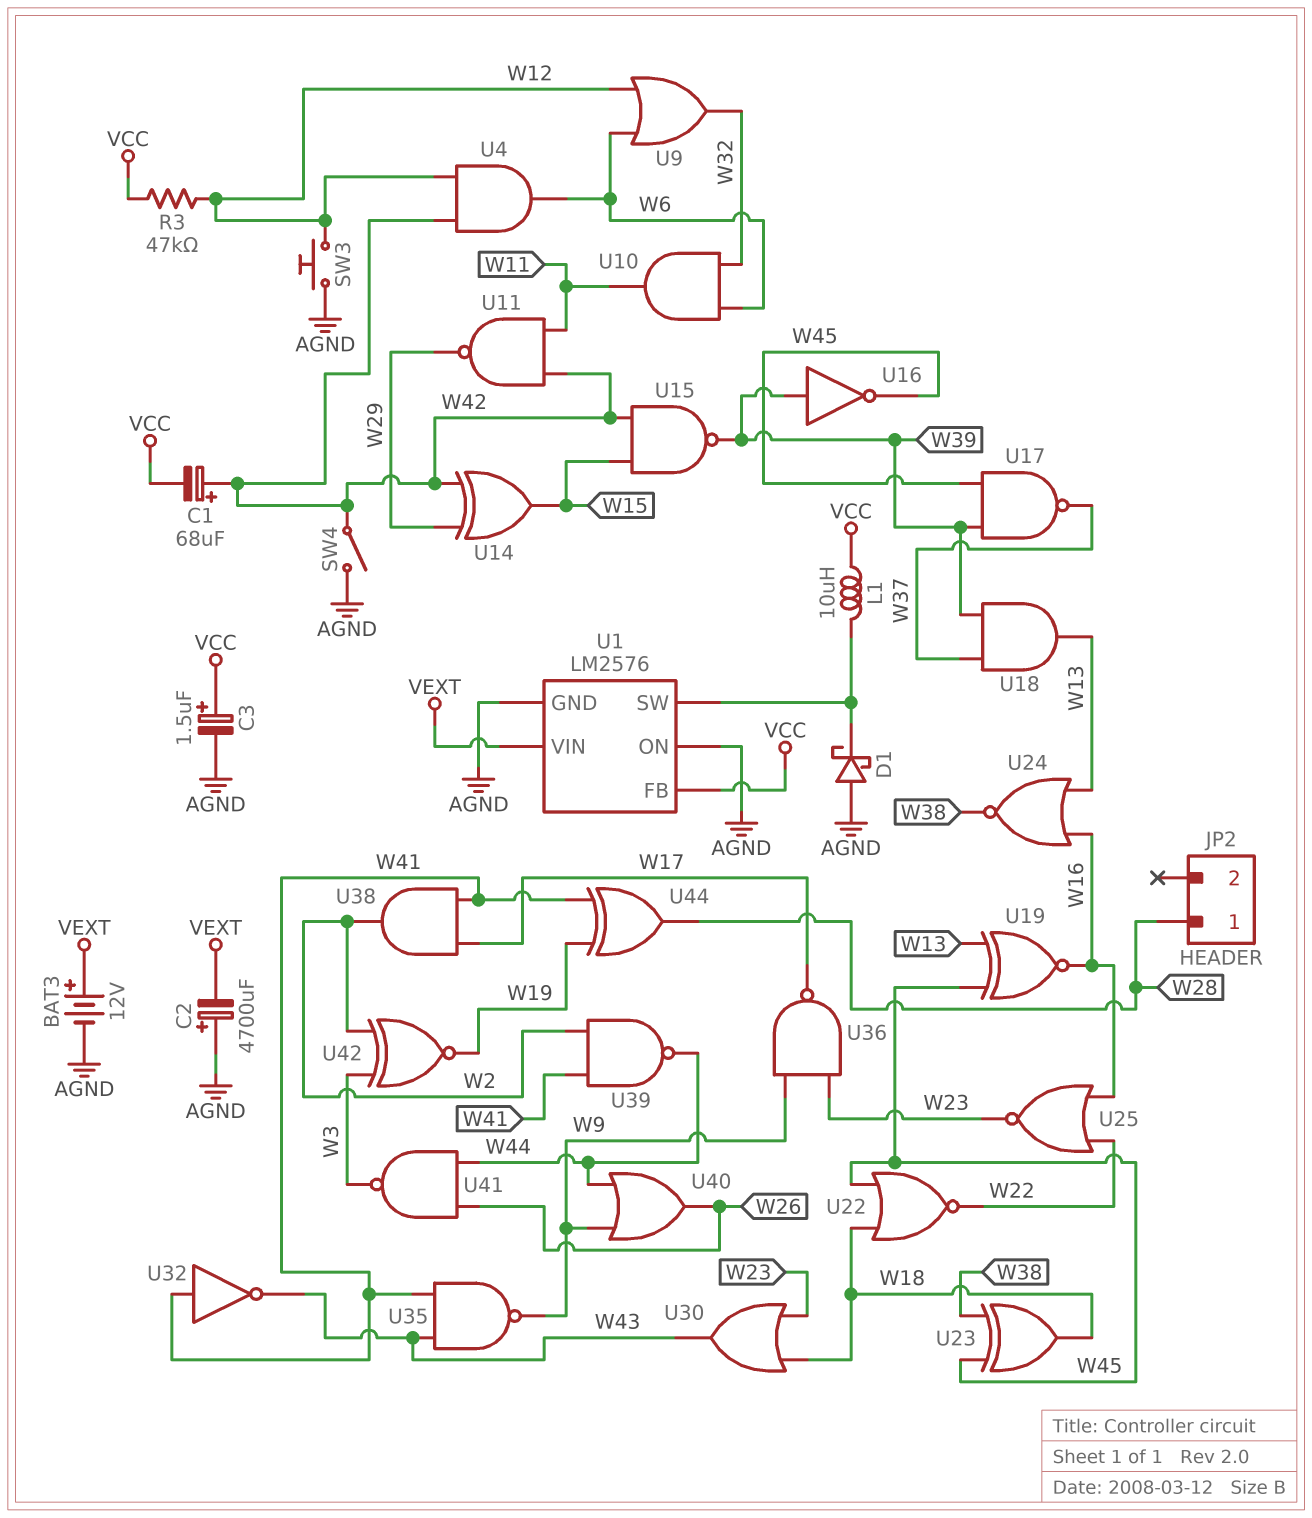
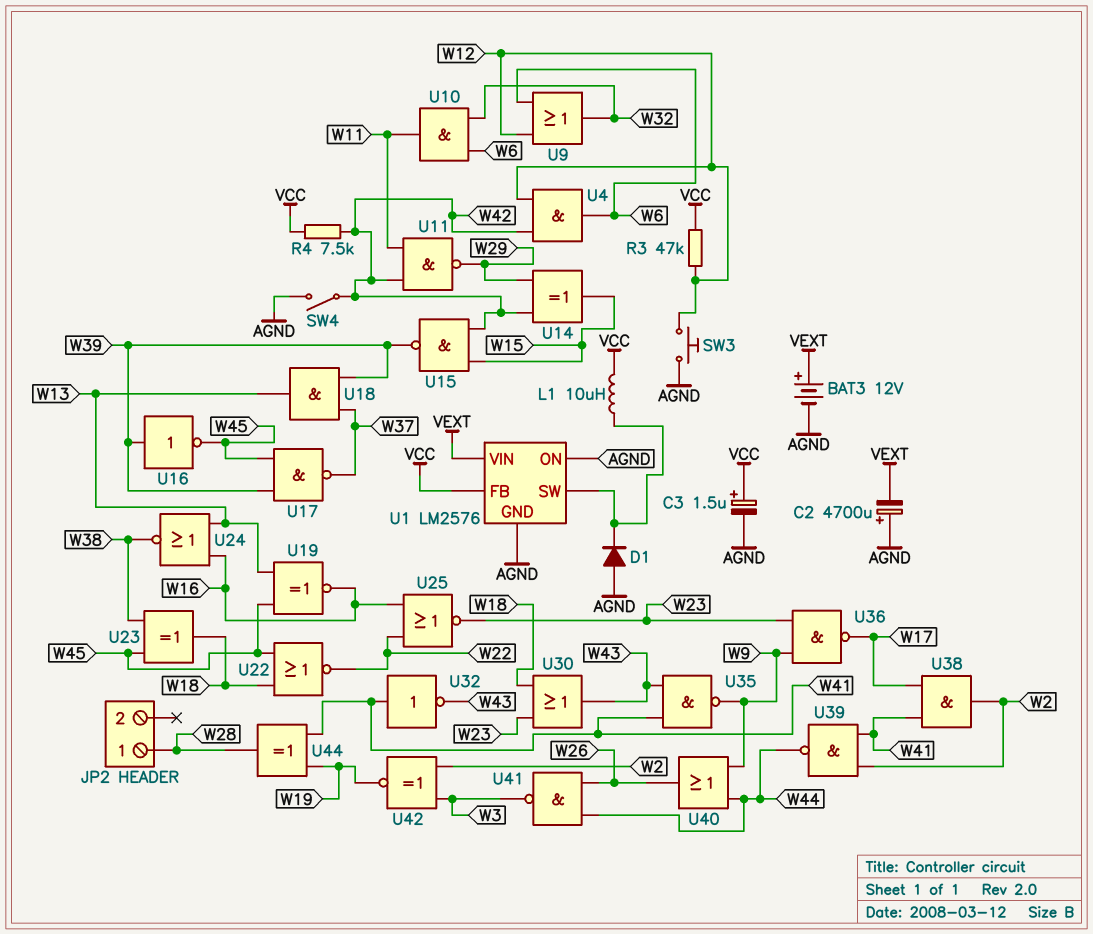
C1: 68uF (plus W42, minus VCC) -> none
D1: schottky (A AGND, K U1/SW) -> diode (A AGND, K U1/SW)
R4: none -> 7.5k (VCC, W42)

